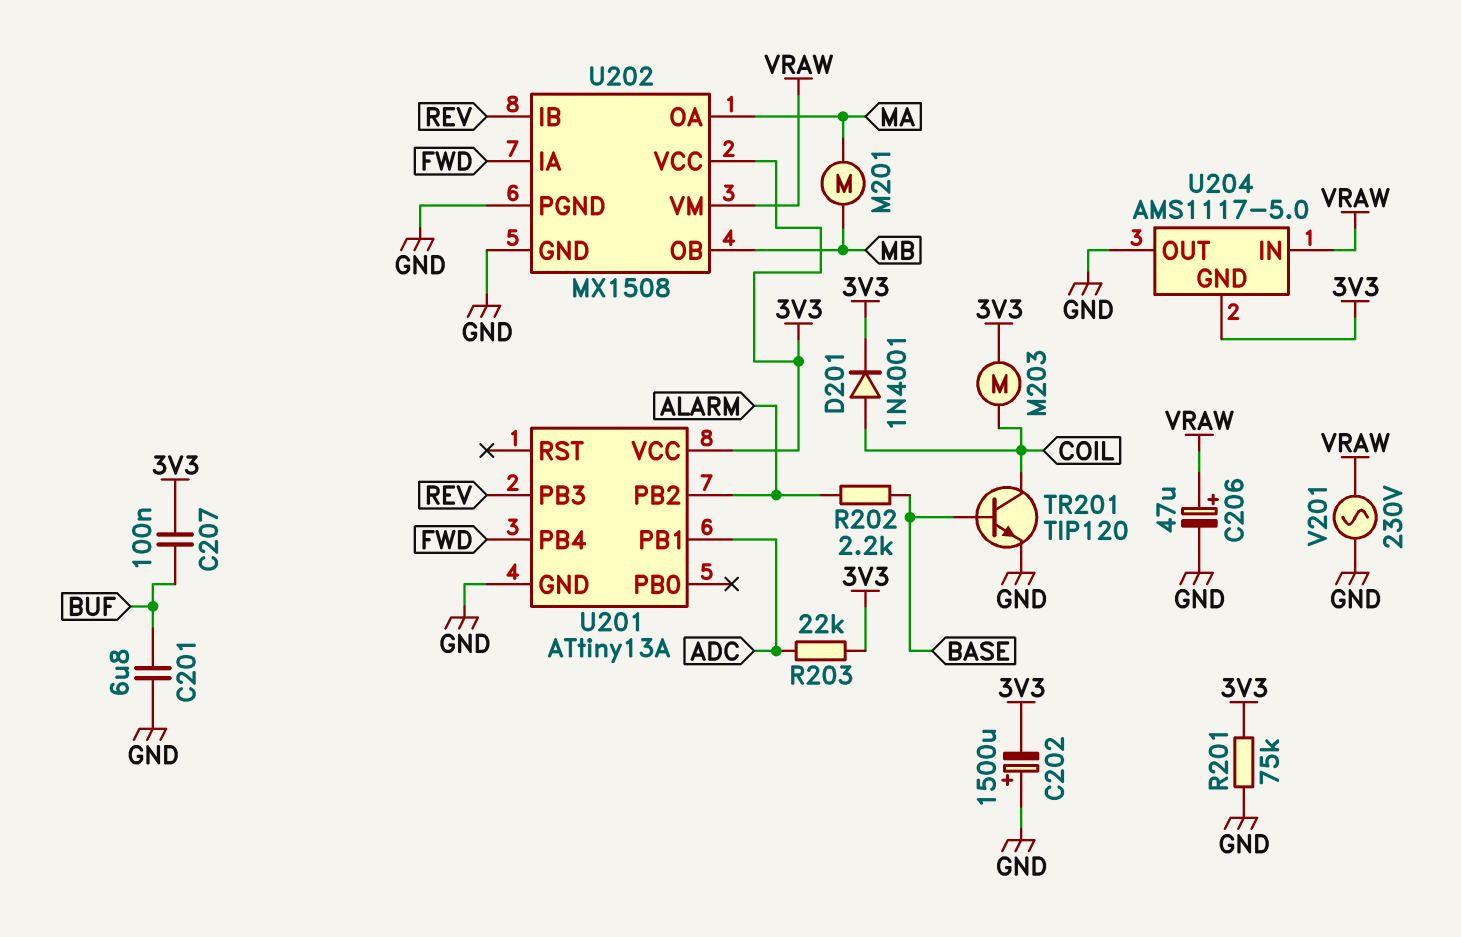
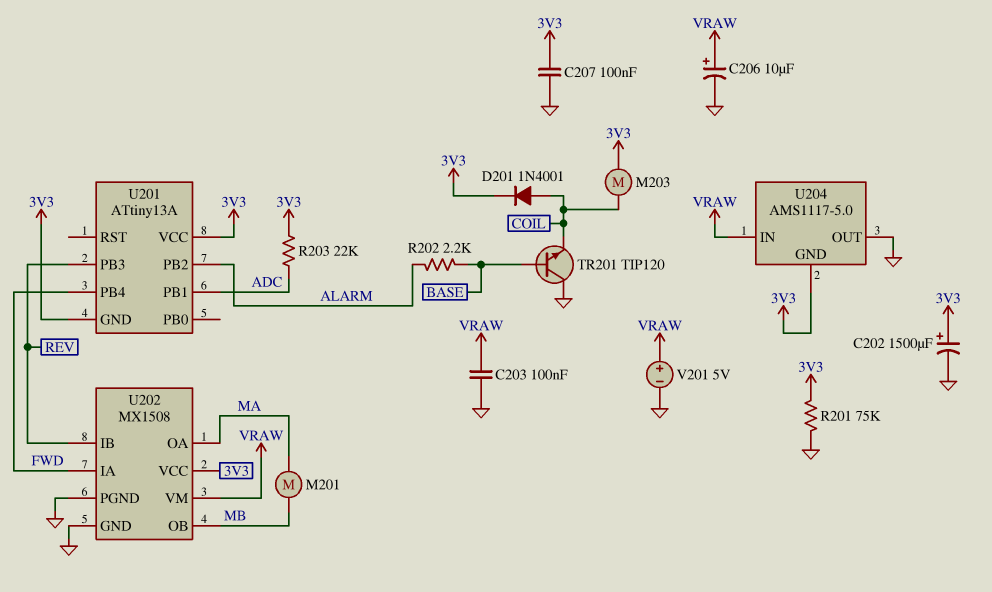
C201: 6.8uF (BUF, GND) -> none
C202: 1500uF (plus GND, minus 3V3) -> 1500uF (plus 3V3, minus GND)
C203: none -> 100nF (GND, VRAW)
C206: 47uF (plus VRAW, minus GND) -> 10uF (plus VRAW, minus GND)
C207: 100nF (3V3, BUF) -> 100nF (3V3, GND)
TR201: NPN TIP120 (B BASE, C COIL, E GND) -> NPN TIP120 (B BASE, C GND, E COIL)
U201 pin GND: GND -> 3V3
V201: AC 230V (GND, VRAW) -> 5V (plus VRAW, minus GND)

